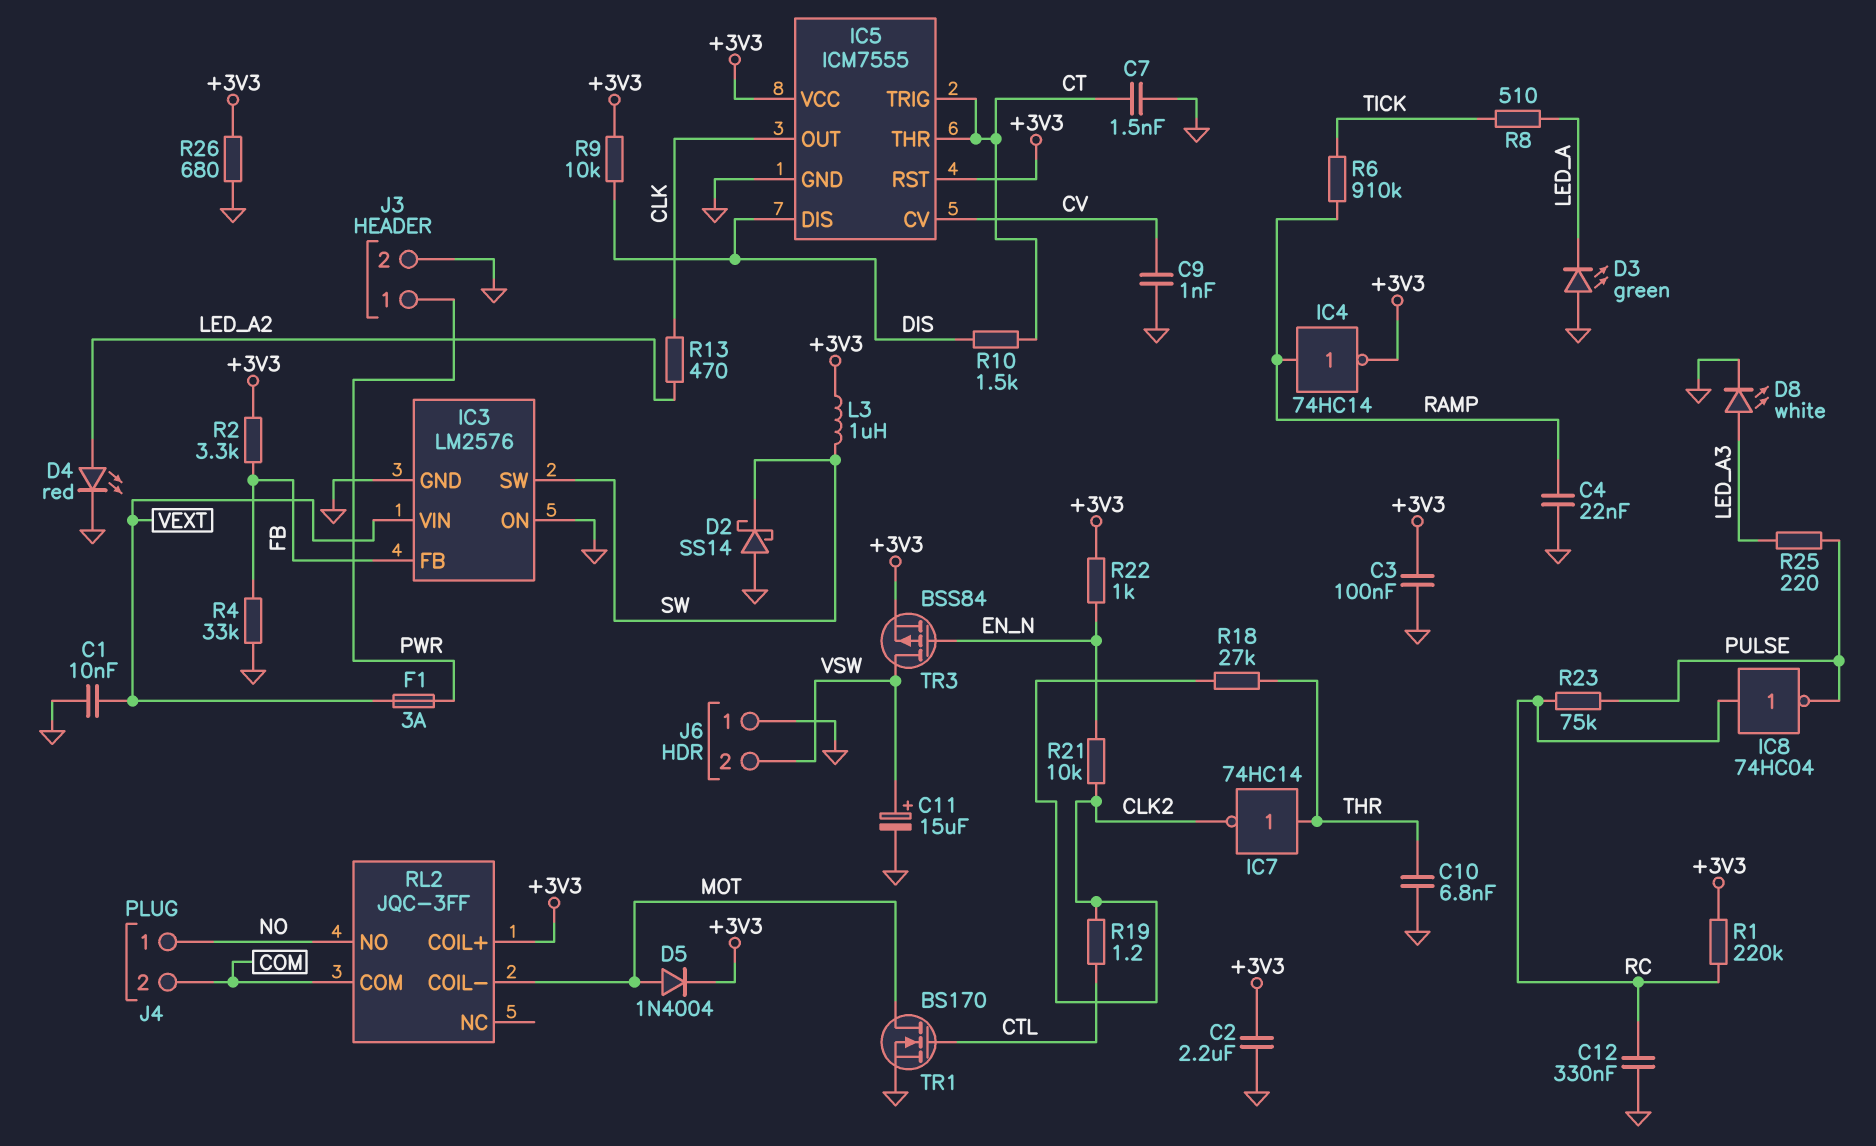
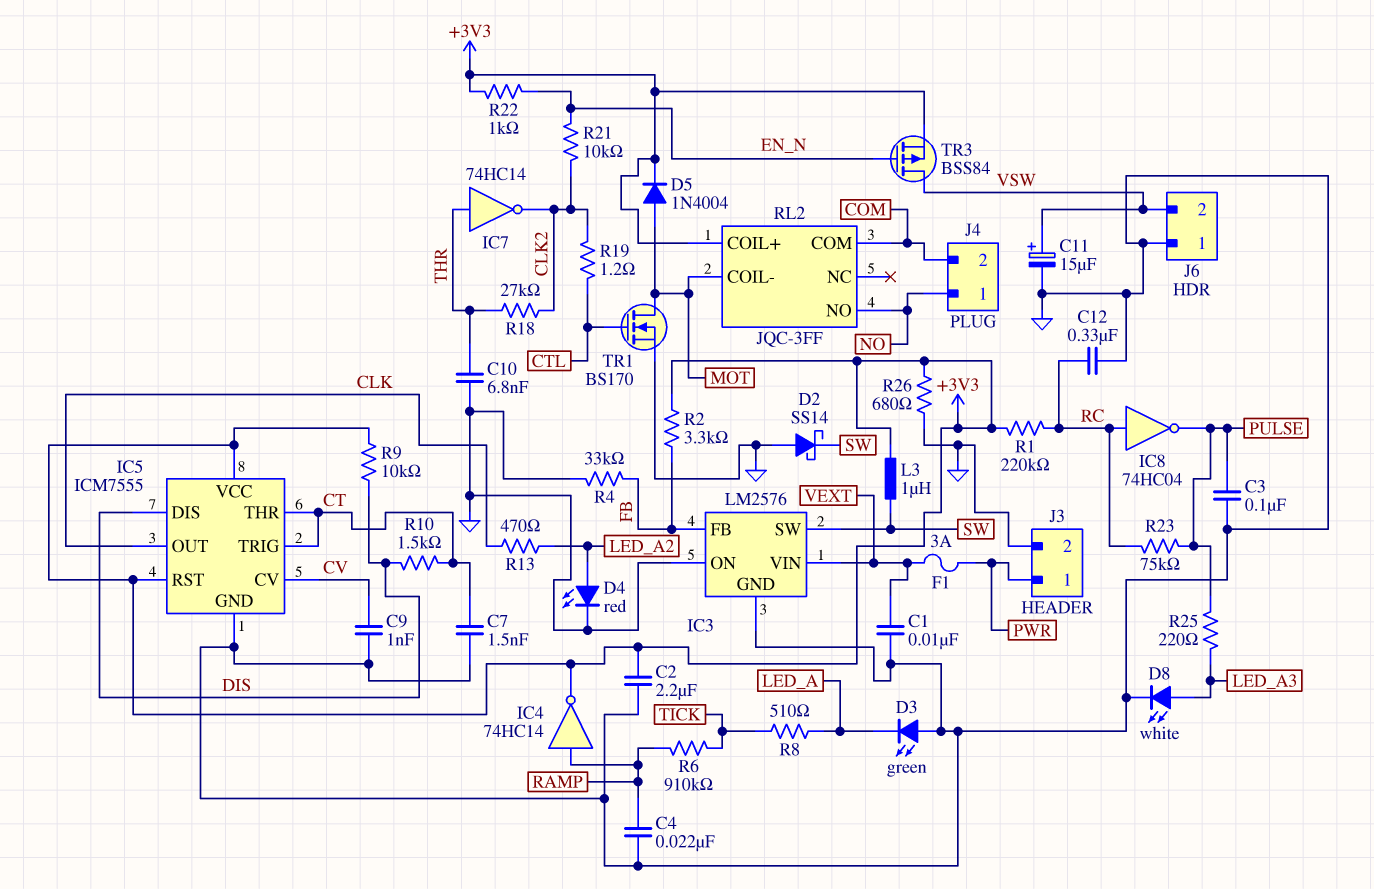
C3: 100nF (+3V3, GND) -> 100nF (GND, PULSE)

